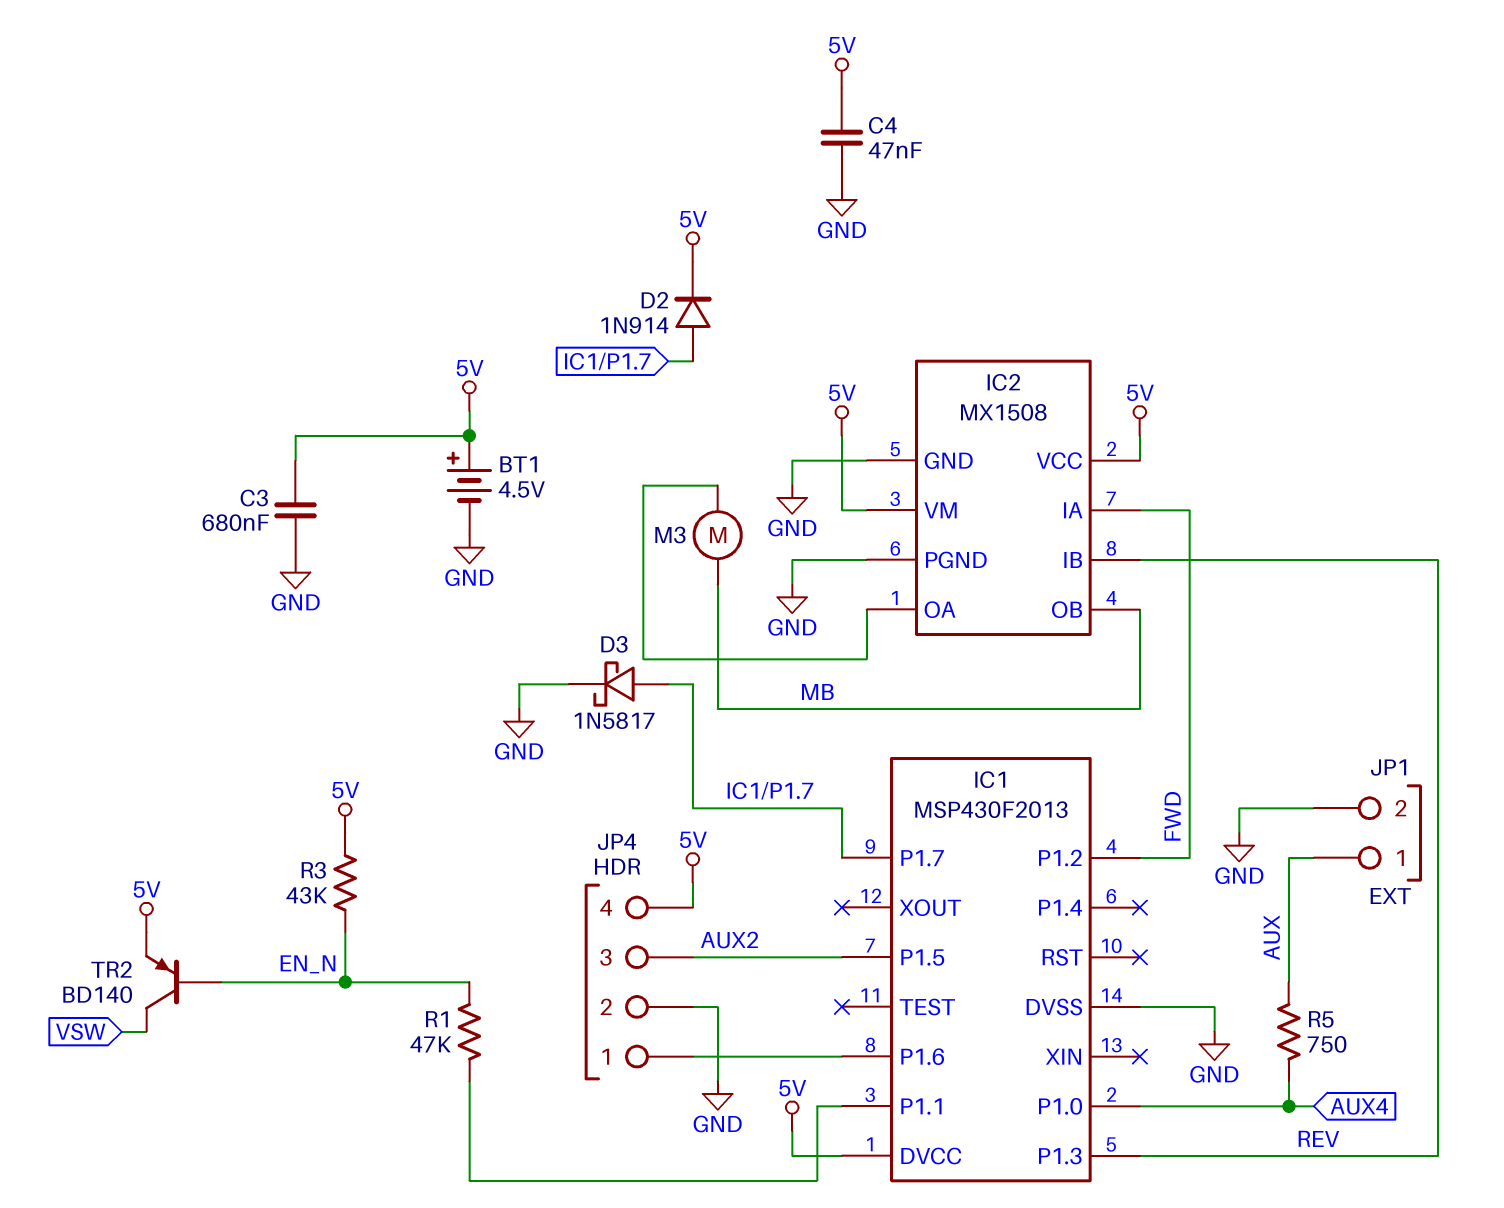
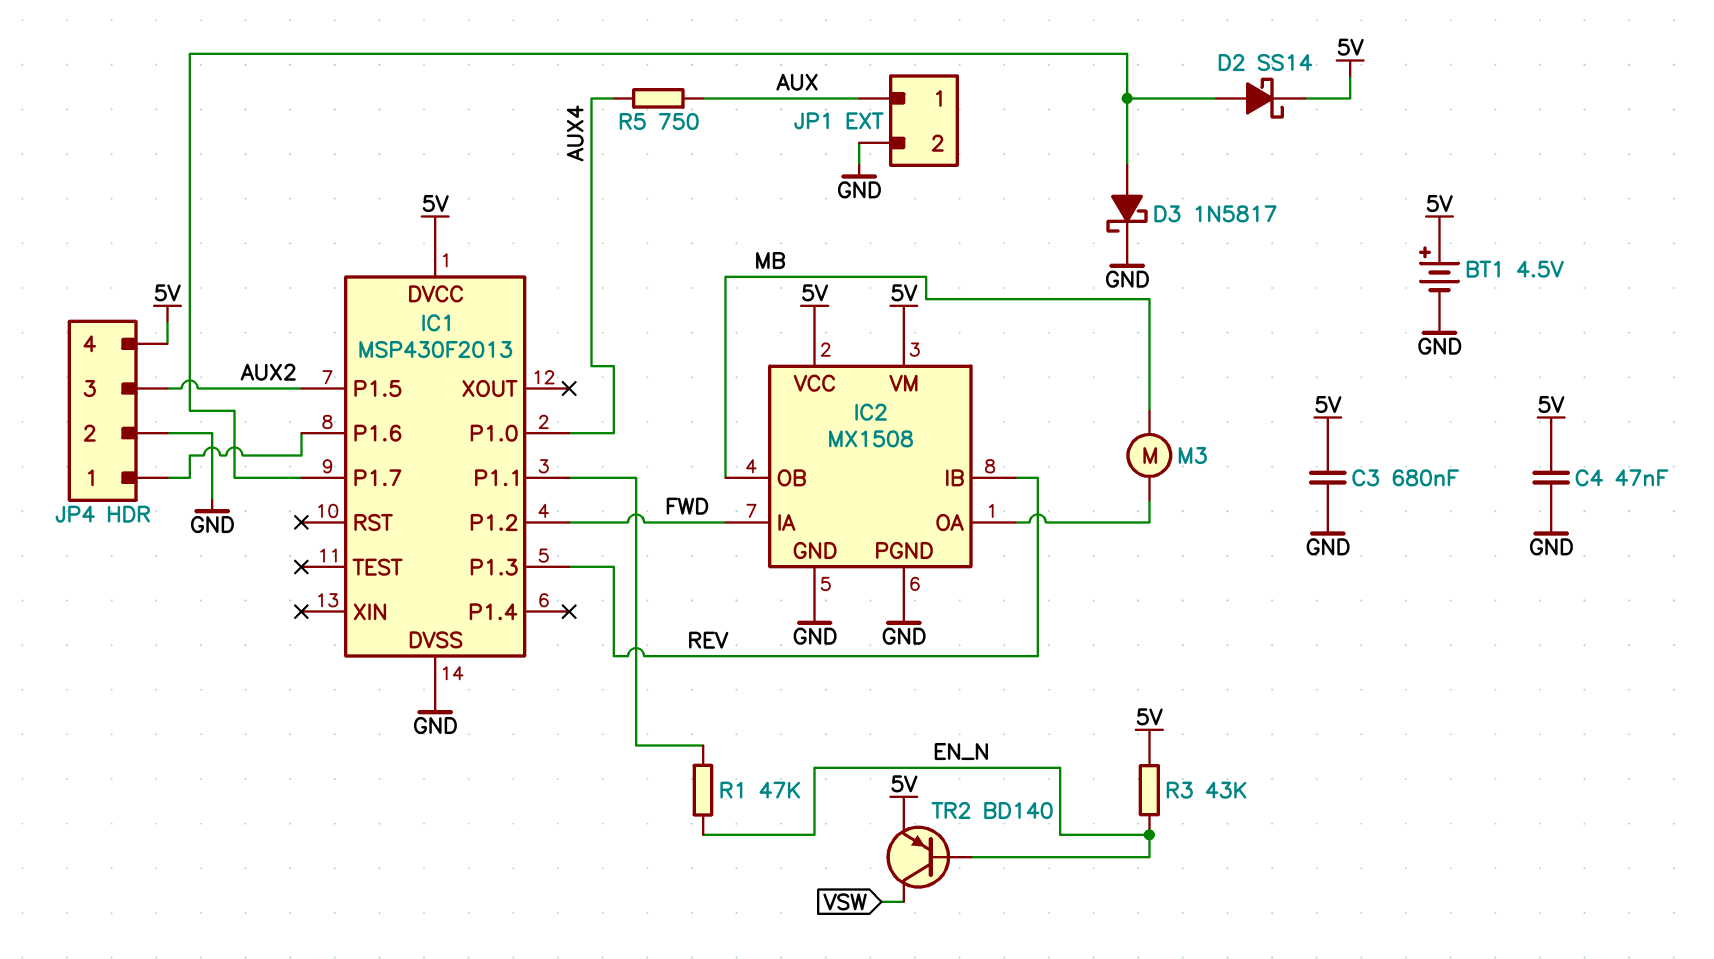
D2: diode 1N914 (A IC1/P1.7, K 5V) -> schottky SS14 (A IC1/P1.7, K 5V)

